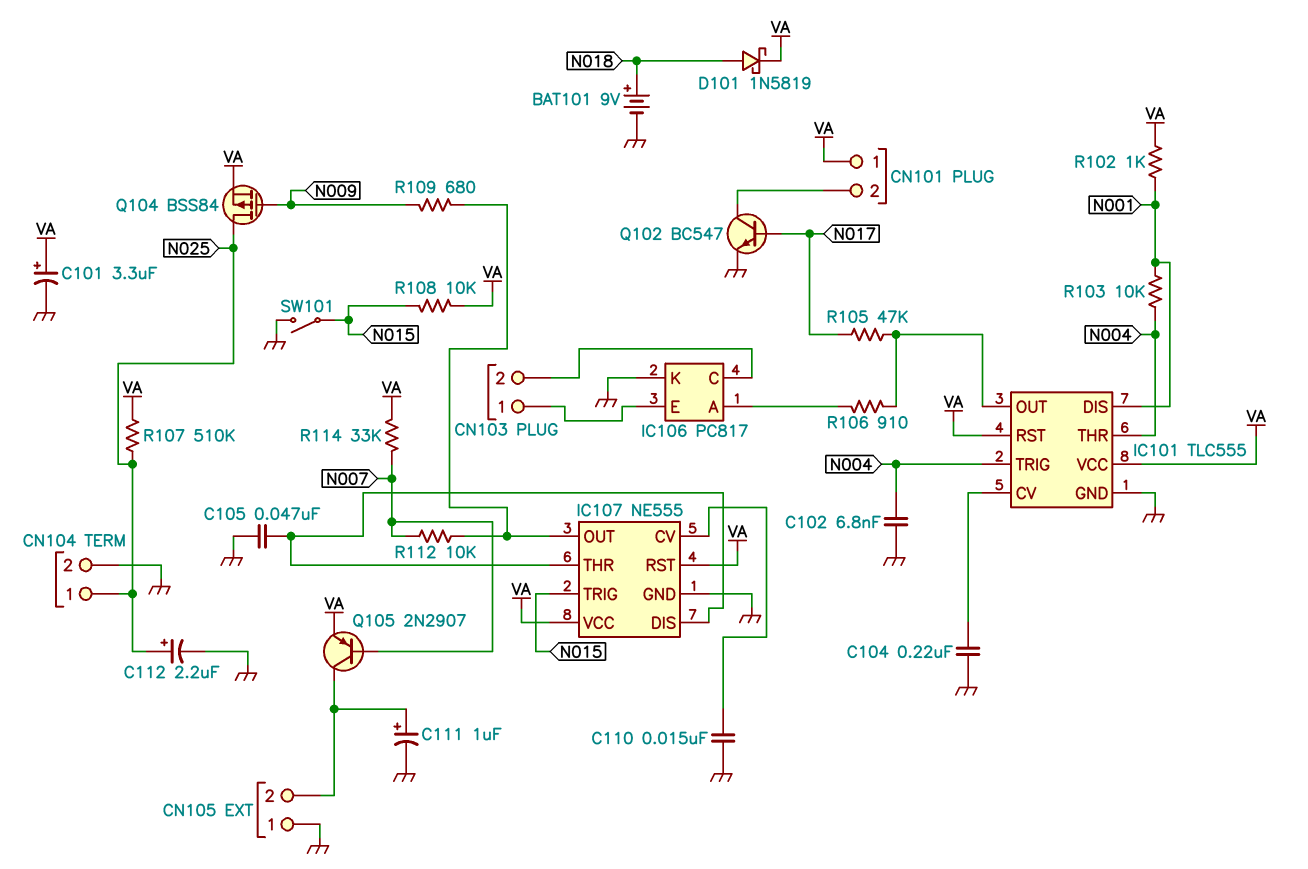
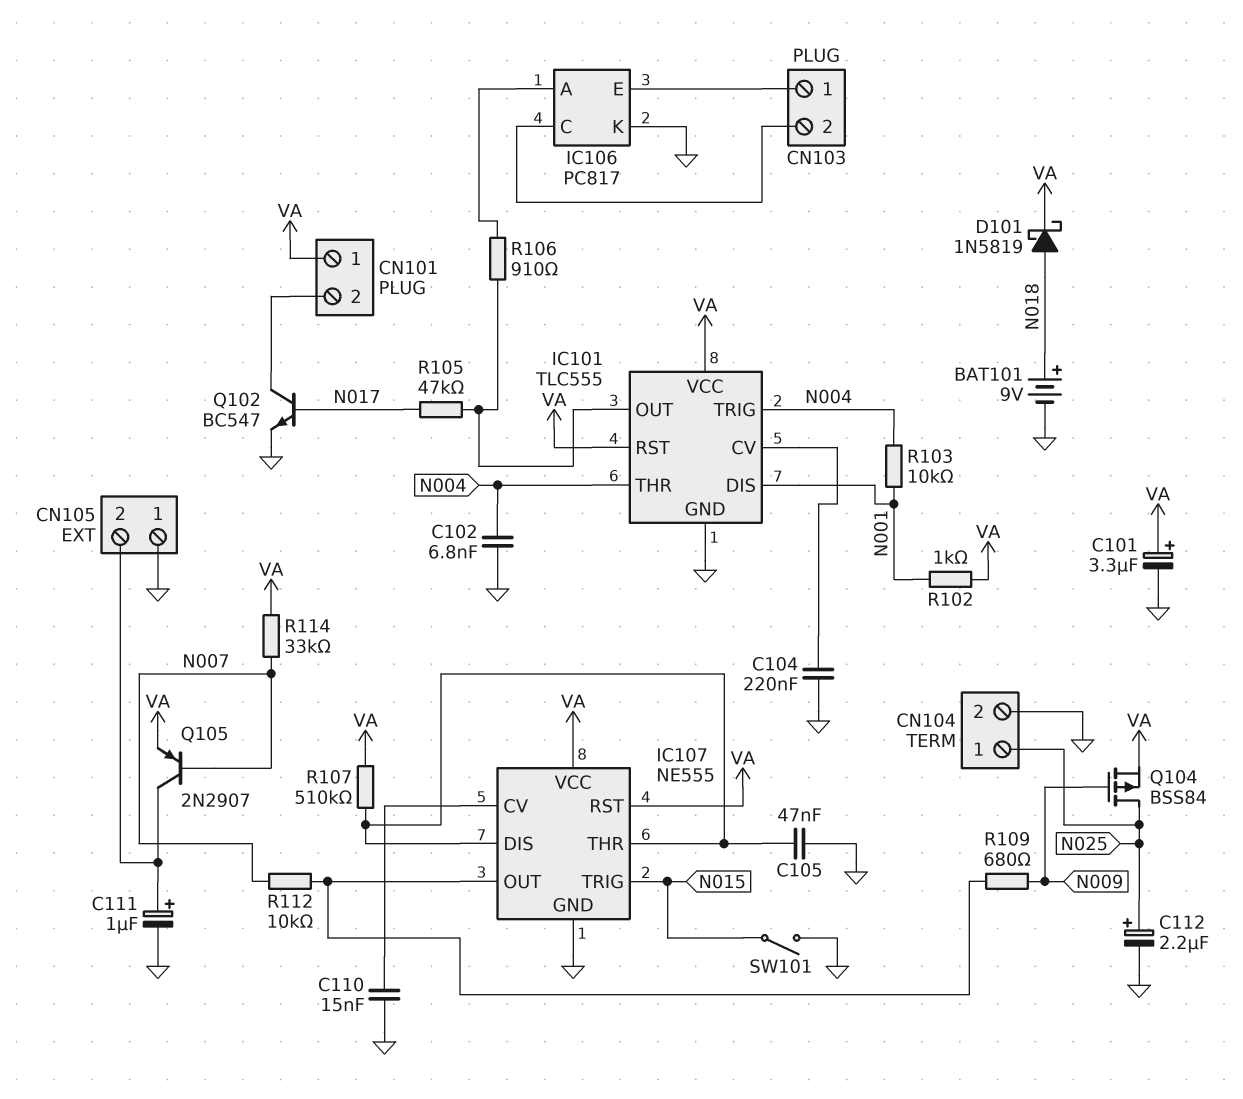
R107: 510k (N025, VA) -> 510k (IC107/DIS, VA)
R108: 10k (N015, VA) -> none

